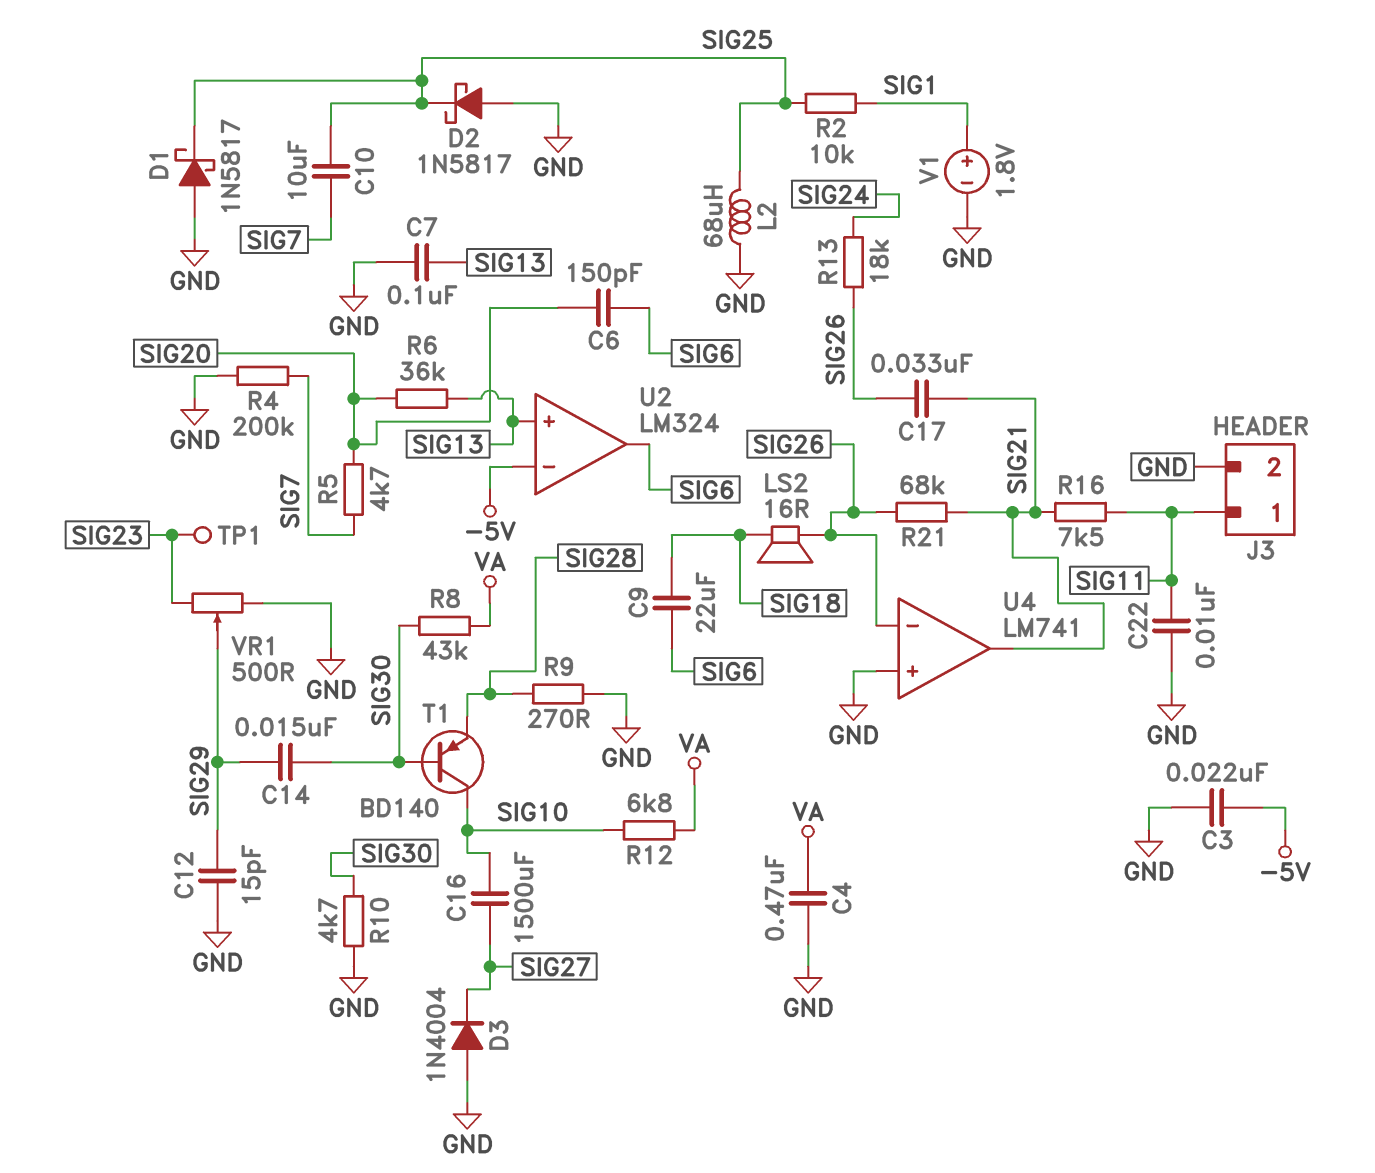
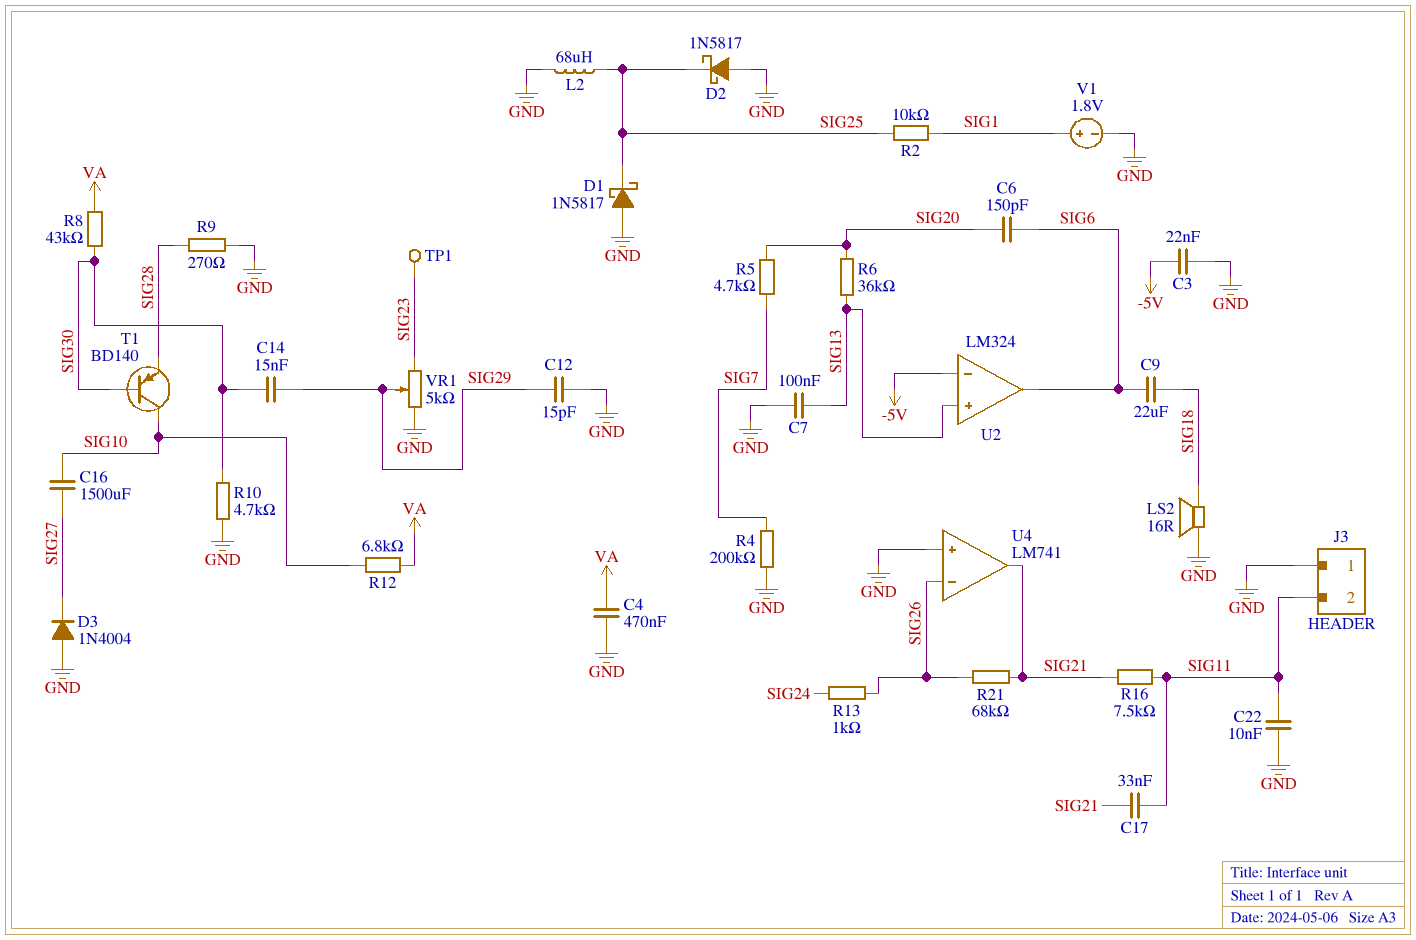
C10: 10uF (SIG7, SIG25) -> none
C17: 33nF (SIG21, SIG26) -> 33nF (SIG11, SIG21)
J3 pin 1: SIG11 -> GND
J3 pin 2: GND -> SIG11
LS2: speaker 16R (SIG18, SIG26) -> speaker 16R (GND, SIG18)
R13: 18k (SIG24, SIG26) -> 1k (SIG24, SIG26)
VR1: 500 (GND, SIG23, wiper SIG29) -> 5k (GND, SIG23, wiper SIG29)

